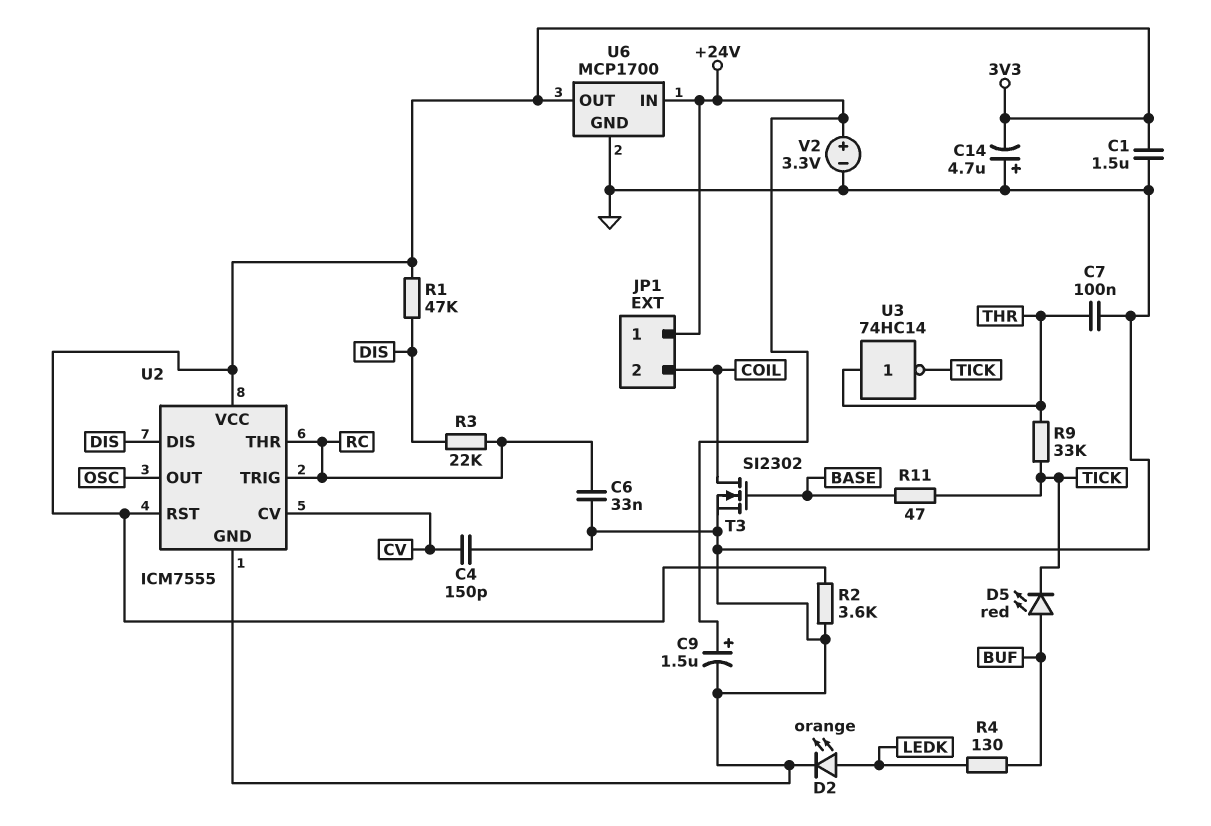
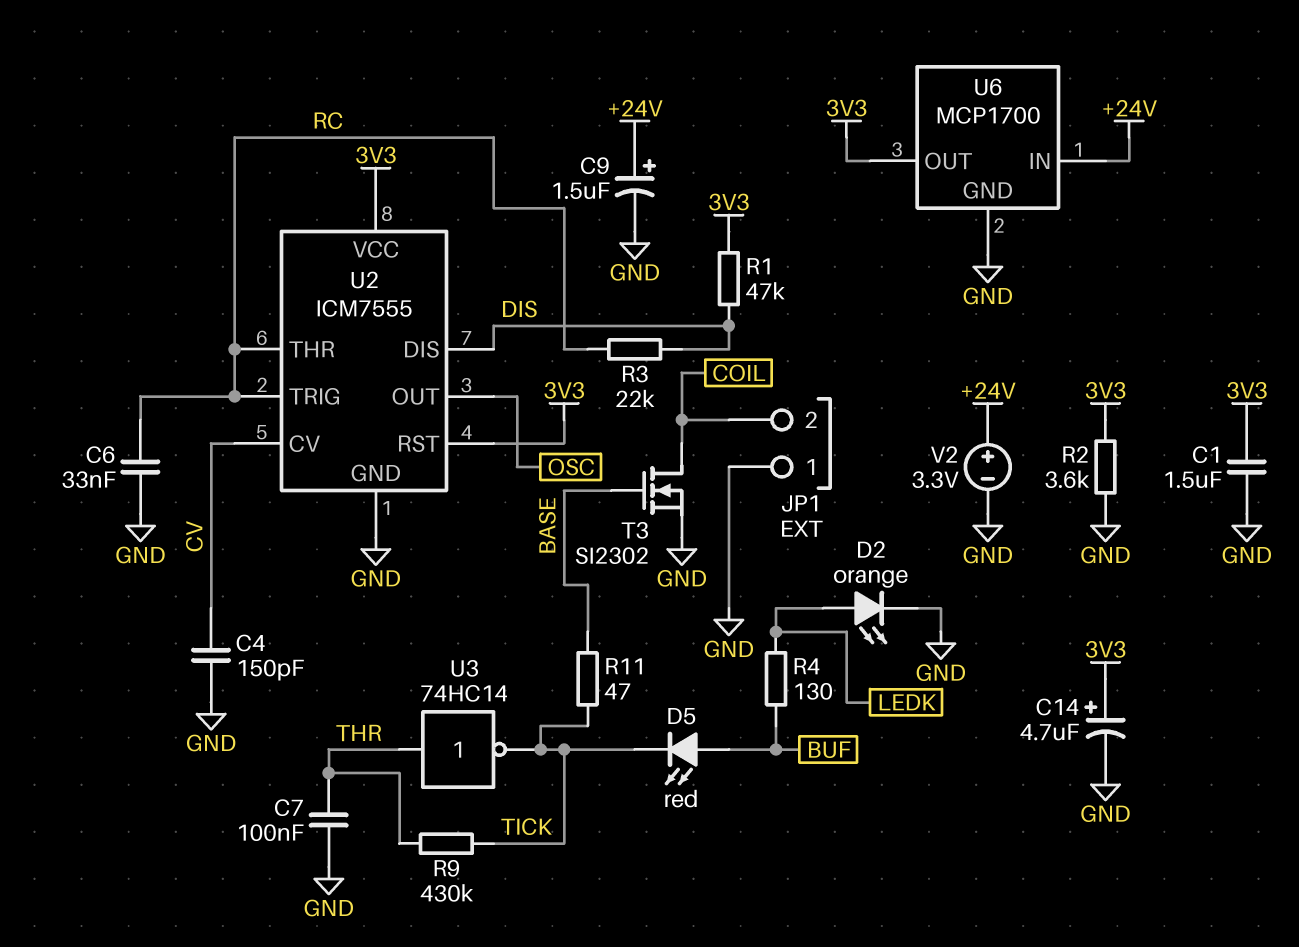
C14: 4.7uF (plus GND, minus 3V3) -> 4.7uF (plus 3V3, minus GND)
JP1 pin 1: +24V -> GND
R9: 33k (THR, TICK) -> 430k (THR, TICK)

